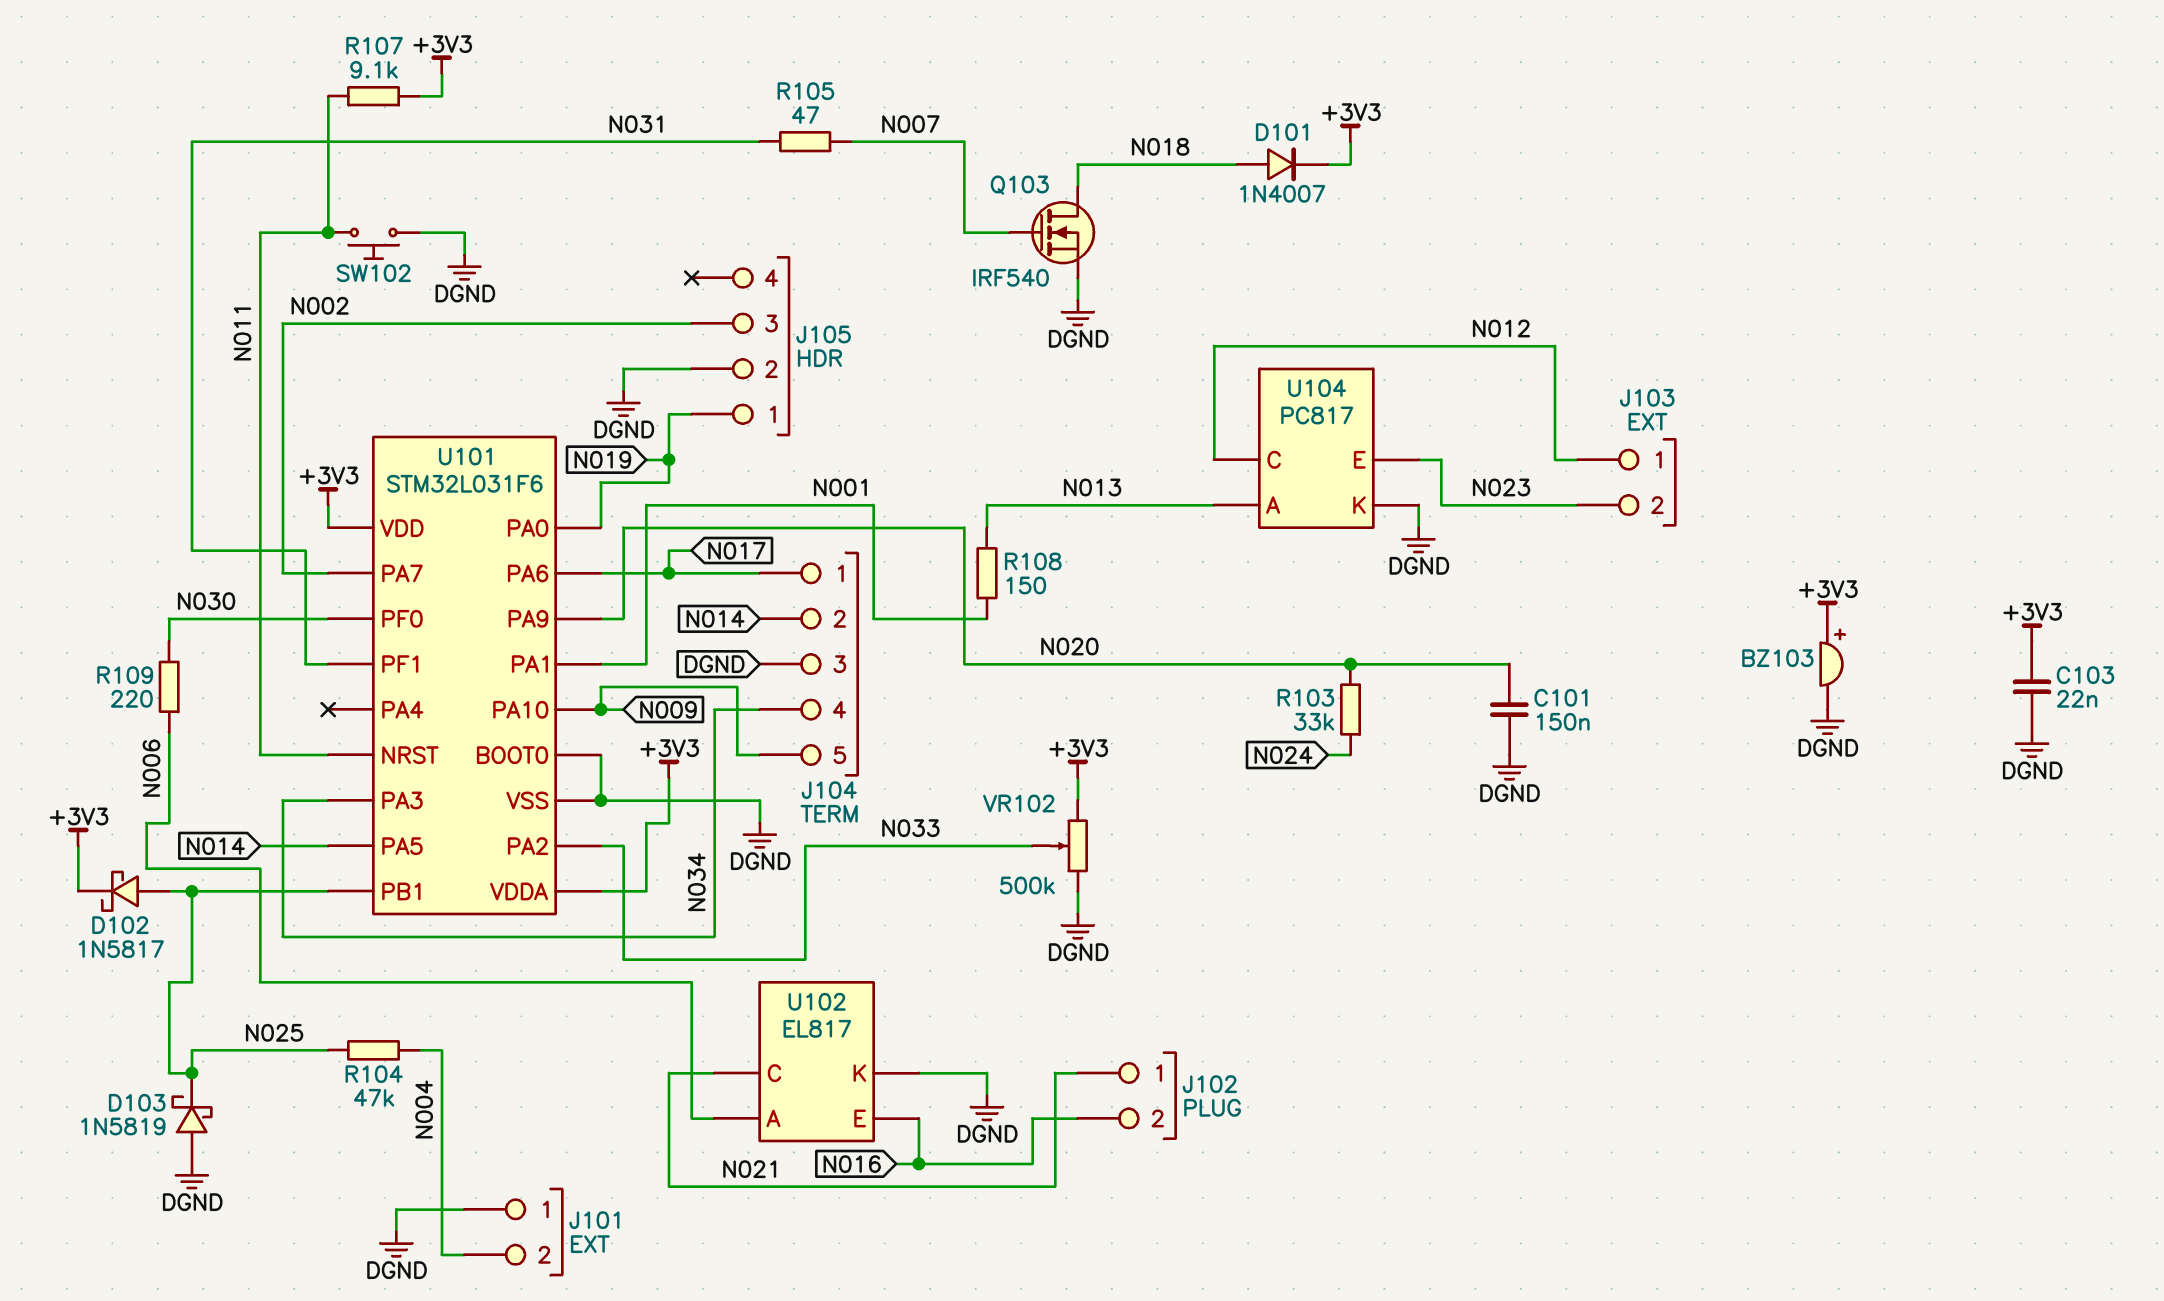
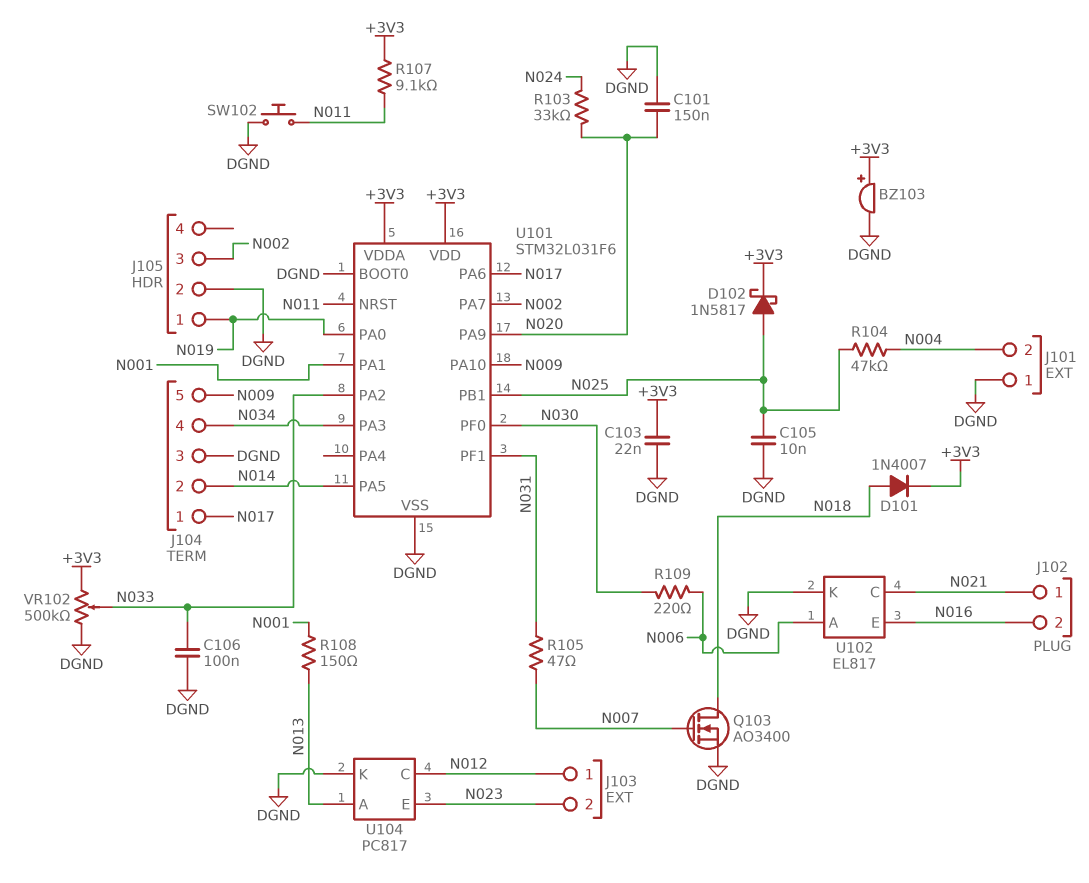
C105: none -> 10nF (DGND, N025)
C106: none -> 100nF (DGND, N033)
D103: schottky 1N5819 (A DGND, K N025) -> none
Q103: NMOS IRF540 (G N007, D N018, S DGND) -> NMOS AO3400 (G N007, D N018, S DGND)

